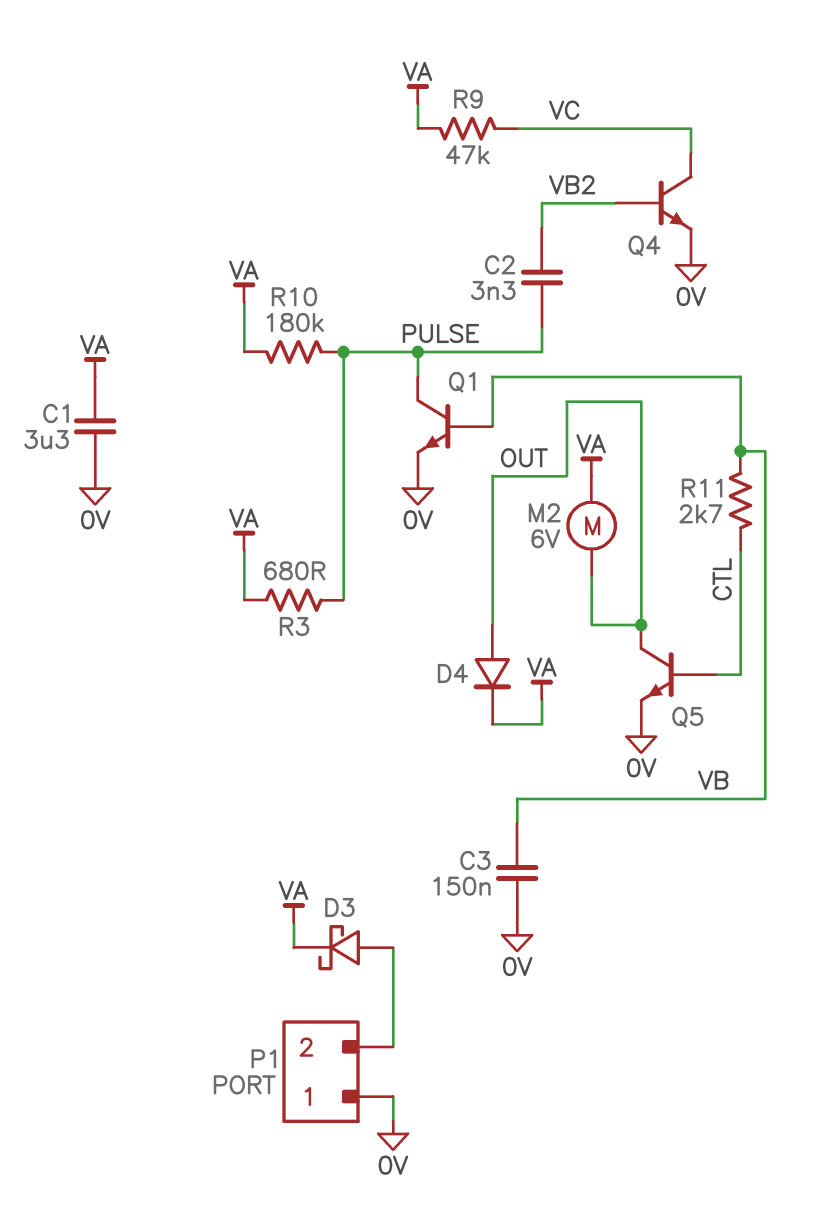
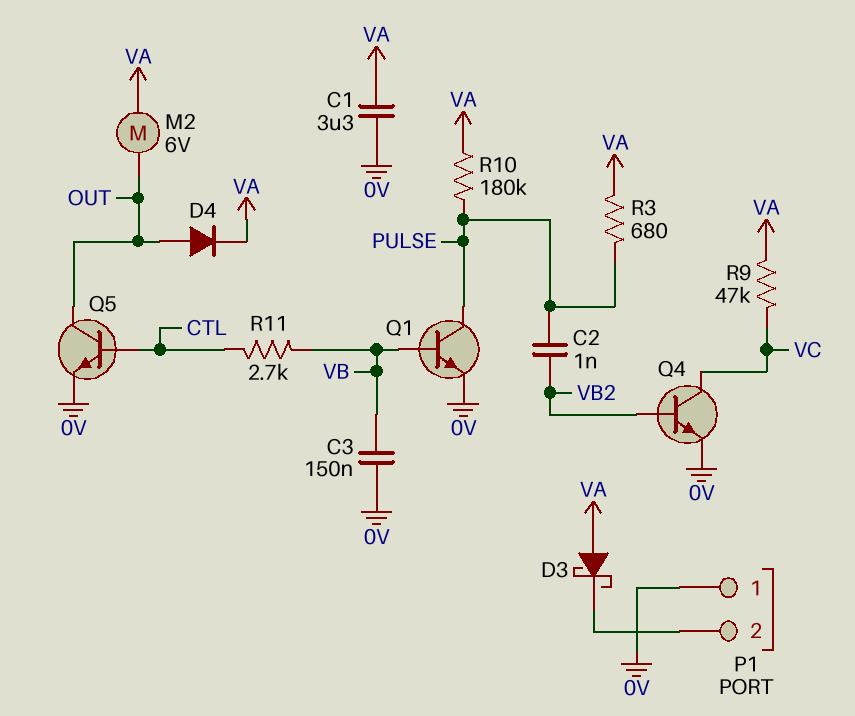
C2: 3.3nF (PULSE, VB2) -> 1nF (PULSE, VB2)
D3: schottky (A P1/2, K VA) -> schottky (A VA, K P1/2)

